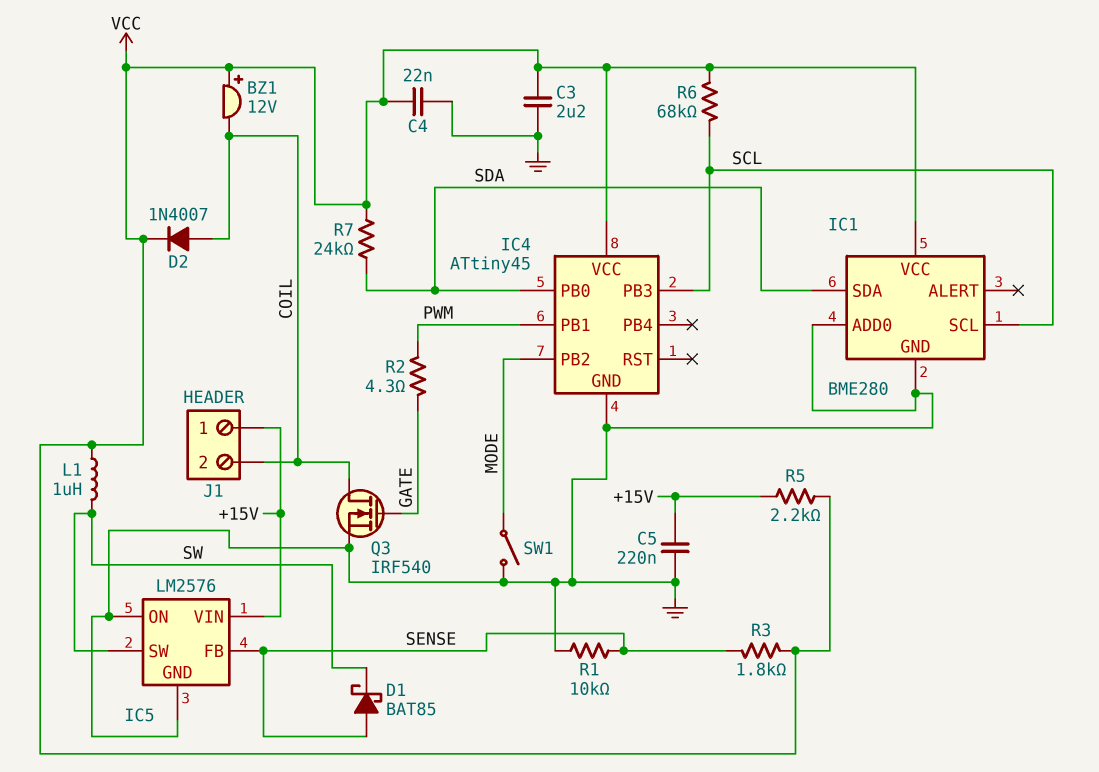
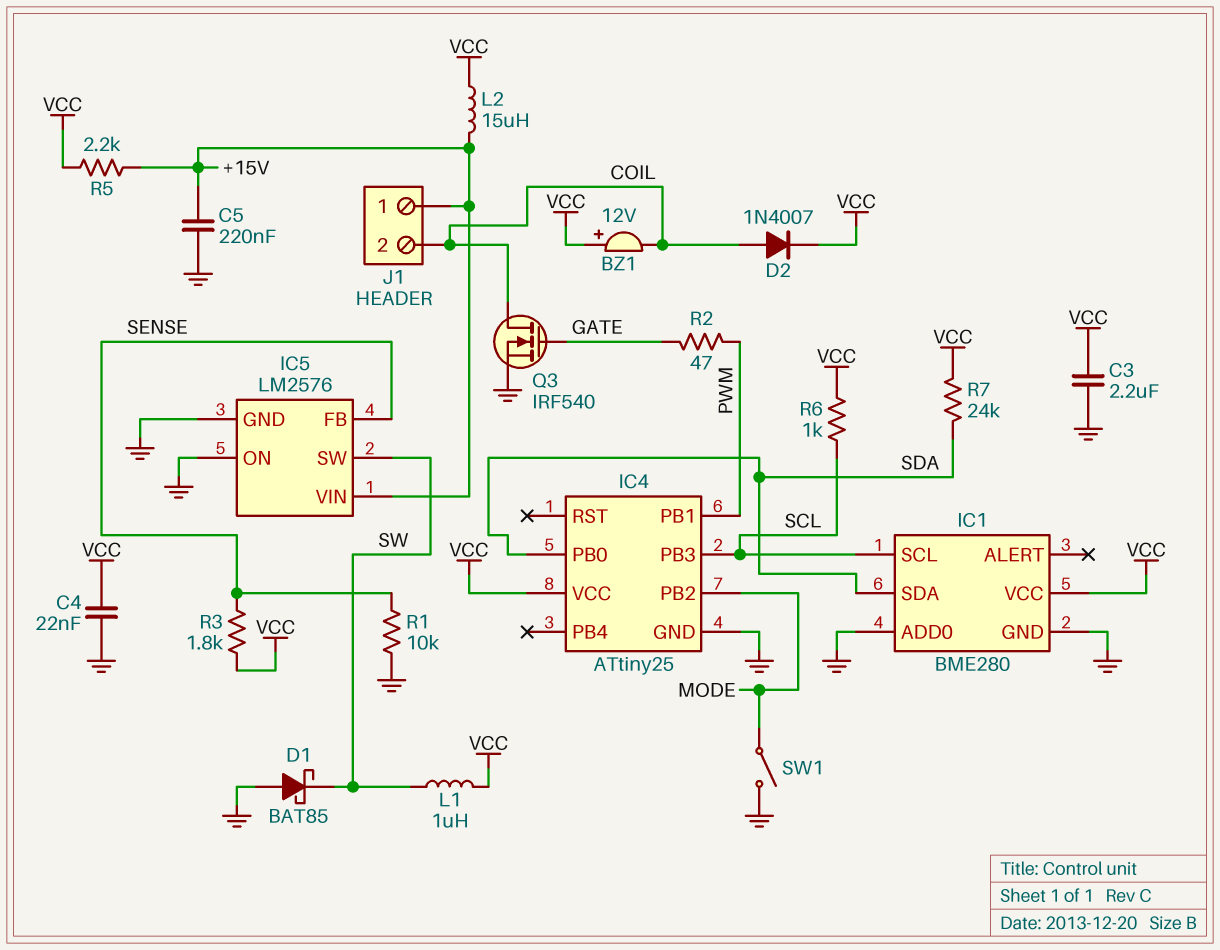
D1: schottky BAT85 (A SENSE, K SW) -> schottky BAT85 (A GND, K SW)
IC4: ATtiny45 -> ATtiny25
L2: none -> 15uH (+15V, VCC)
R2: 4.3 (GATE, PWM) -> 47 (GATE, PWM)
R6: 68k (SCL, VCC) -> 1k (SCL, VCC)

